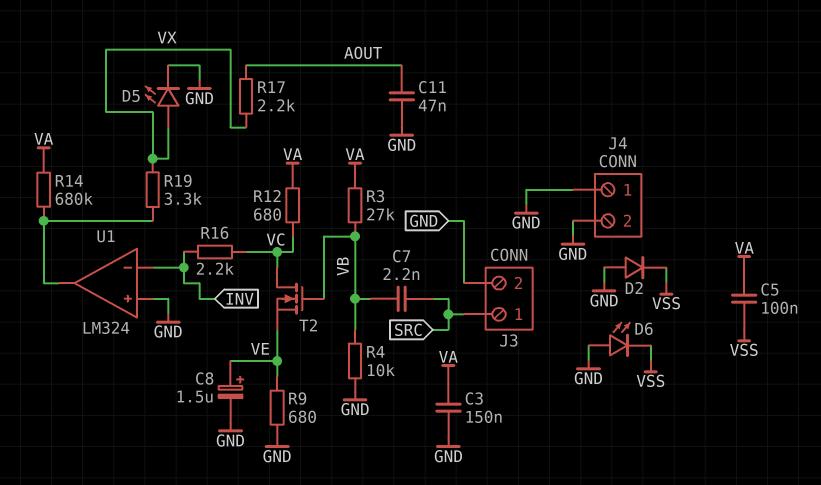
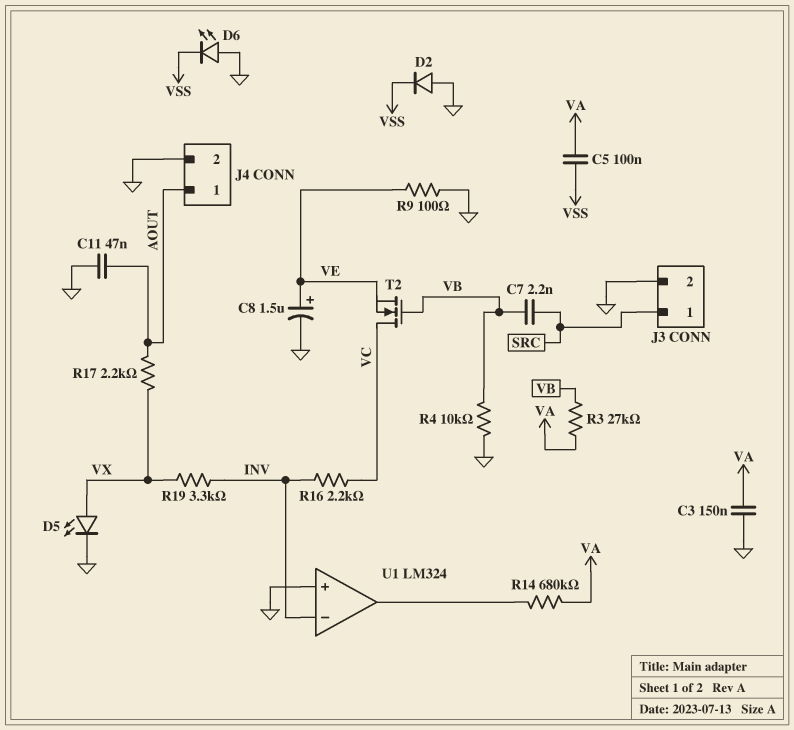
J4 pin 1: GND -> AOUT
R9: 680 (GND, VE) -> 100 (GND, VE)
R12: 680 (VA, VC) -> none
R19: 3.3k (U1/out, VX) -> 3.3k (INV, VX)

